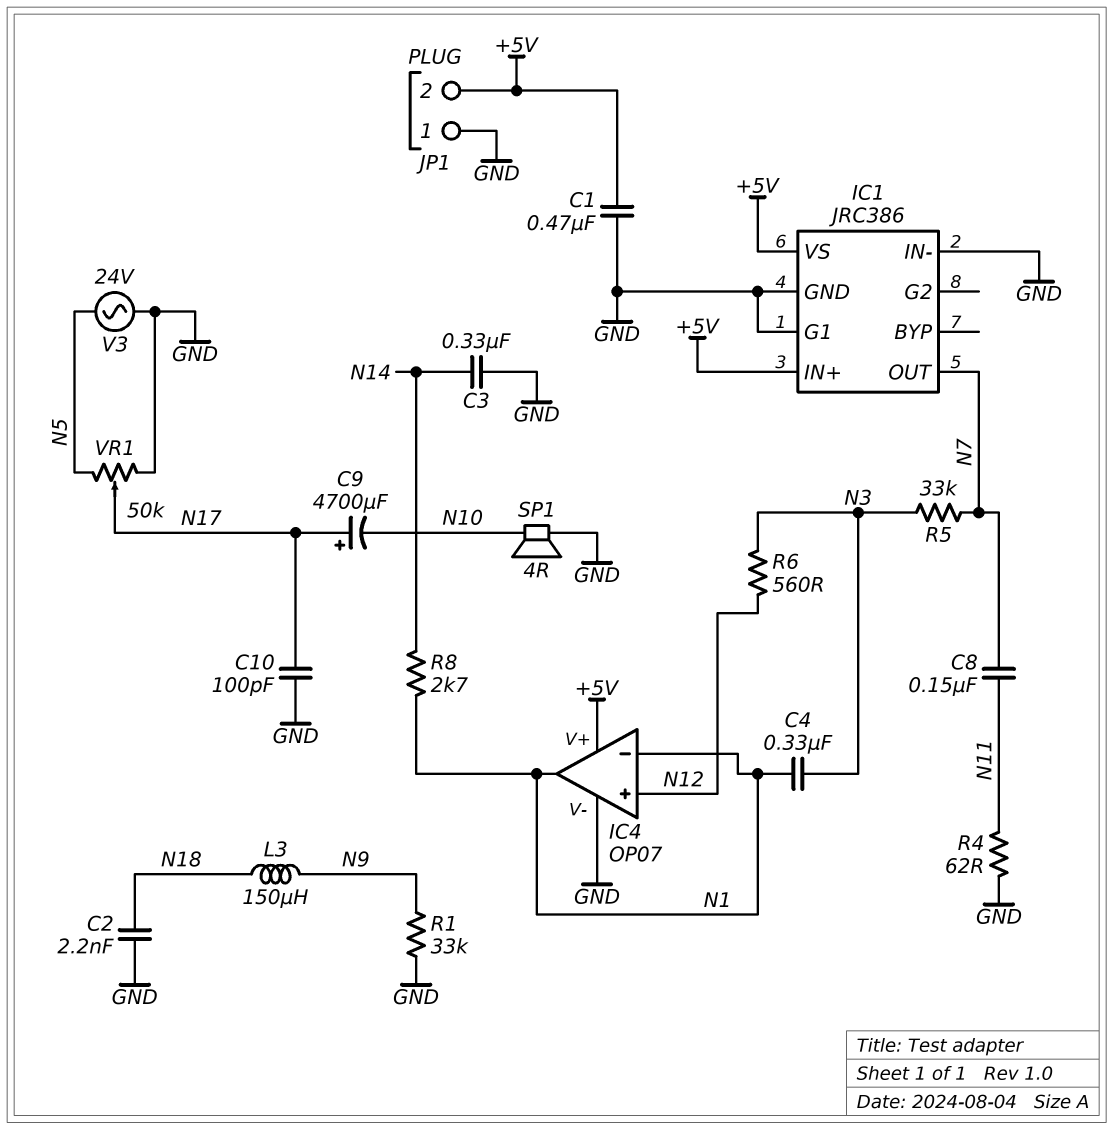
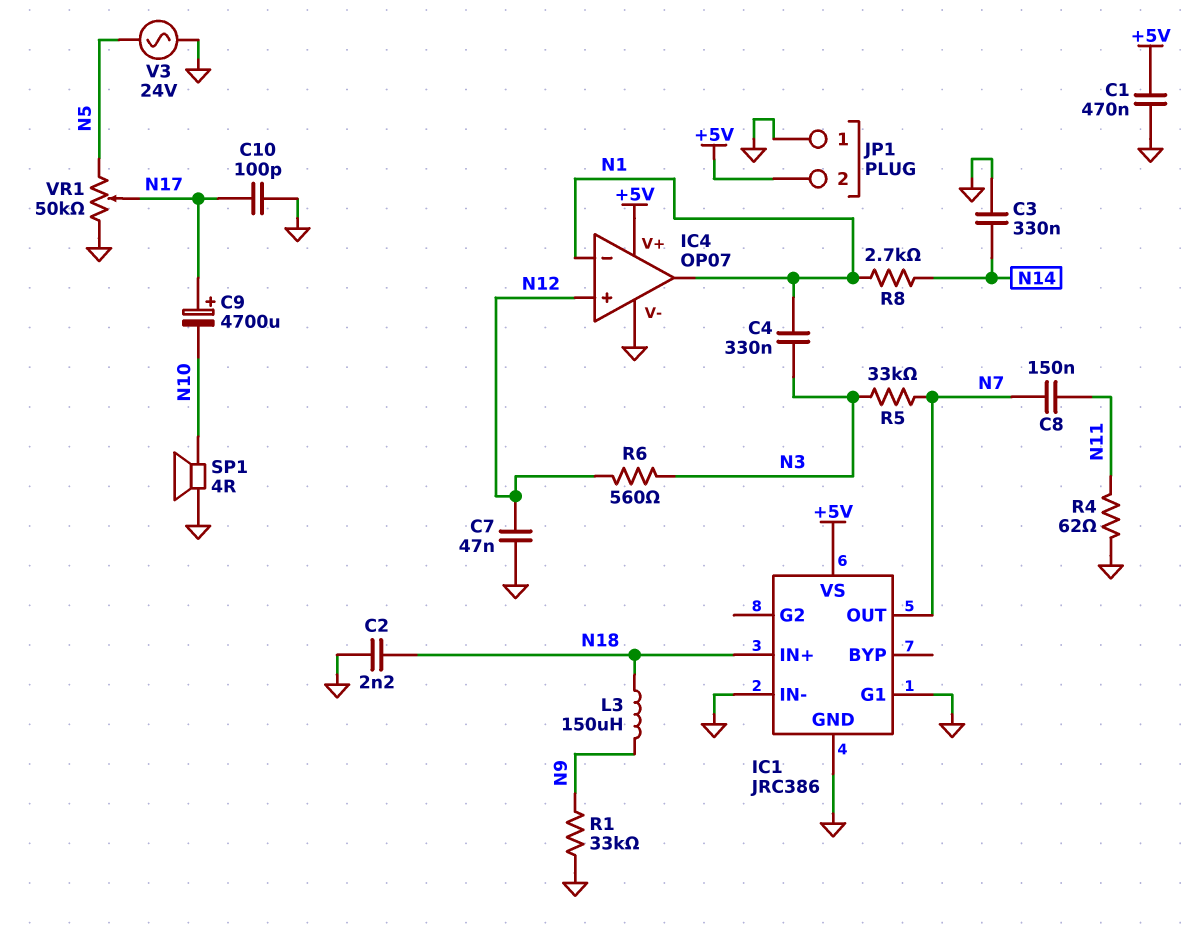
C7: none -> 47nF (GND, N12)
IC1 pin IN+: +5V -> N18

